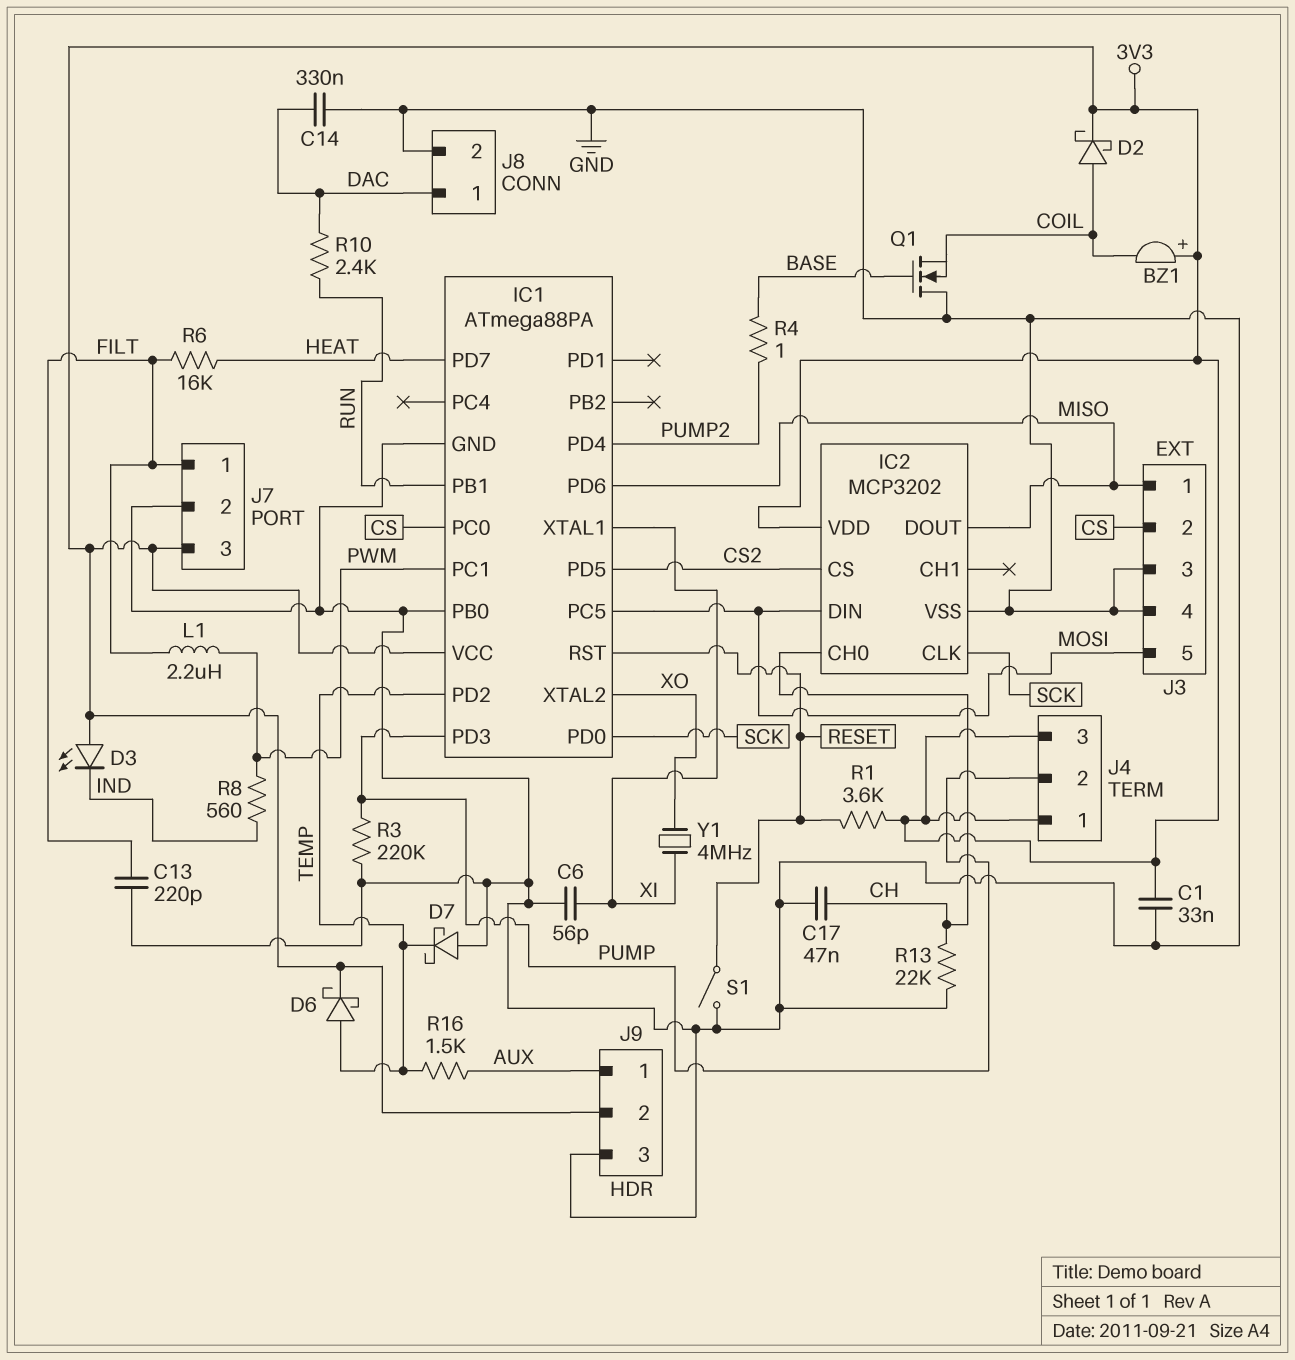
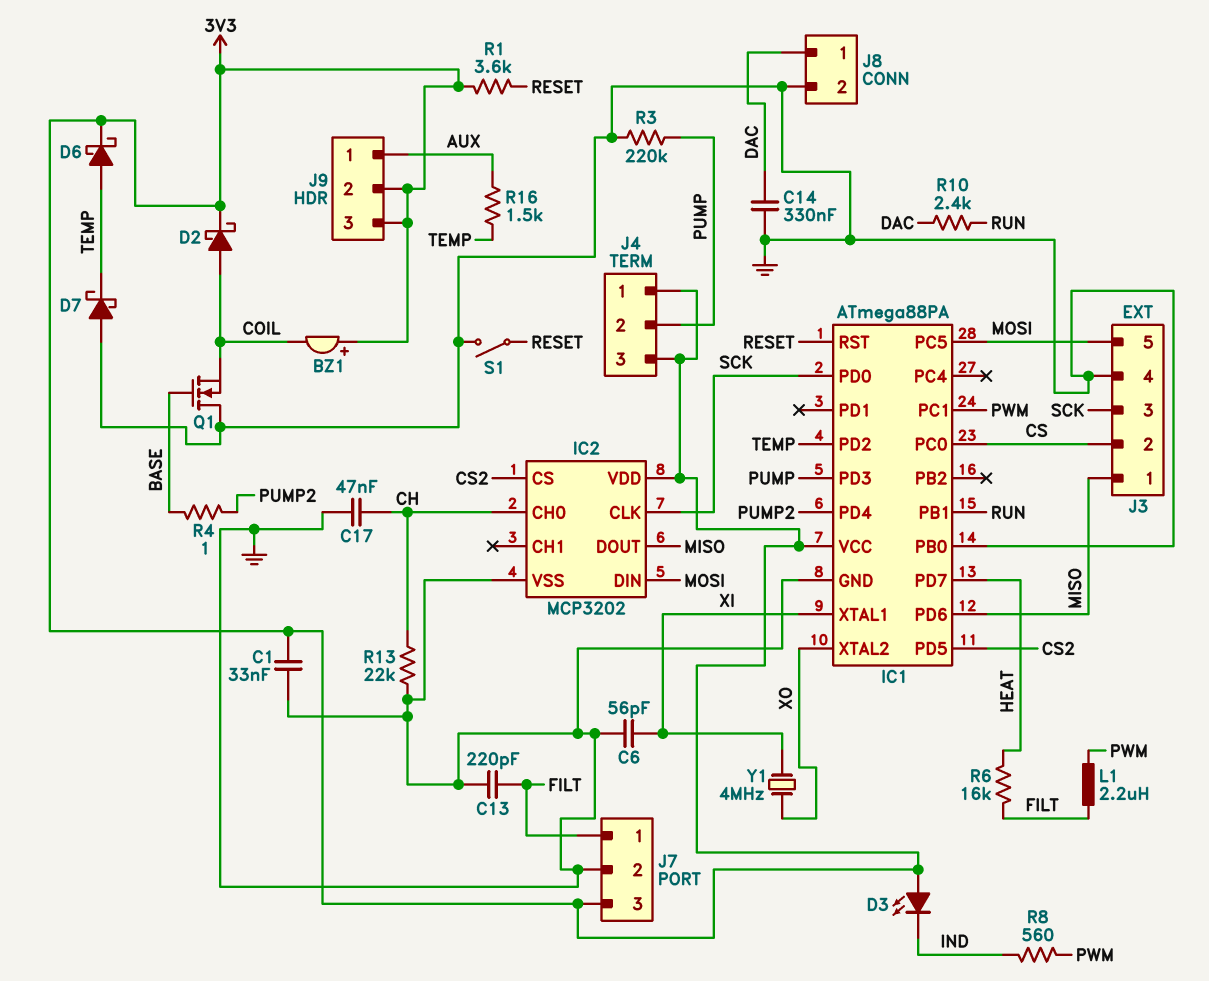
J3 pin 3: GND -> SCK
J9 pin 3: GND -> 3V3

